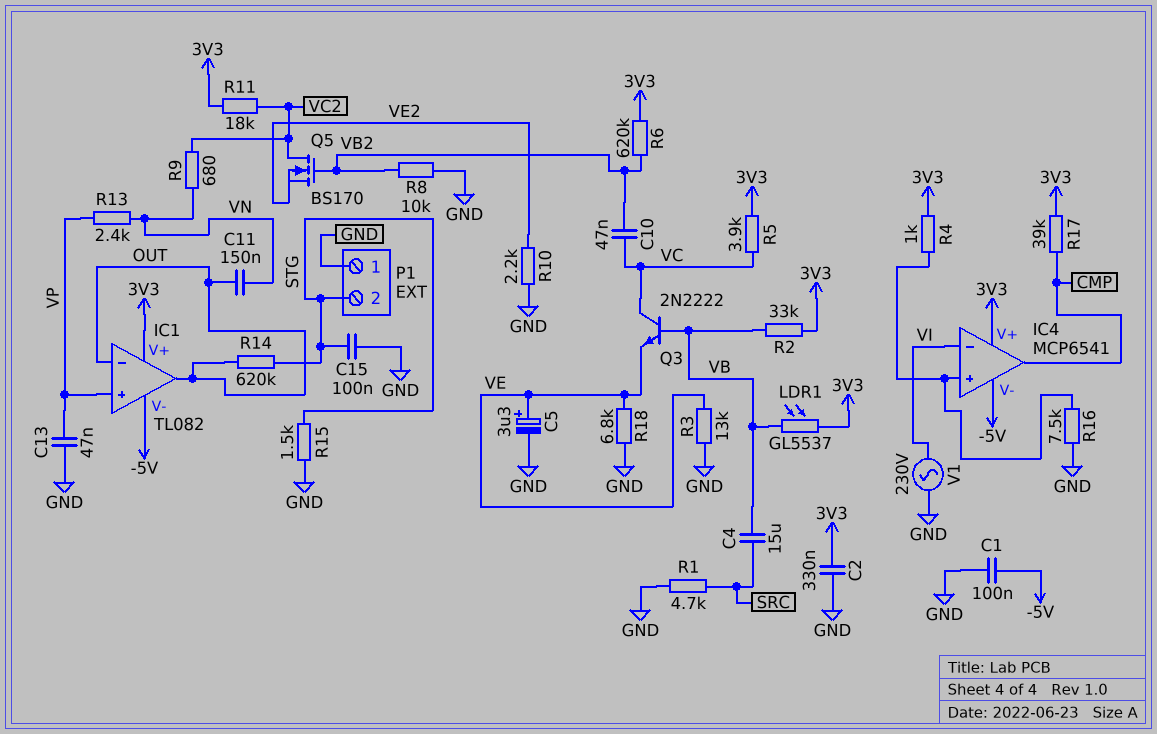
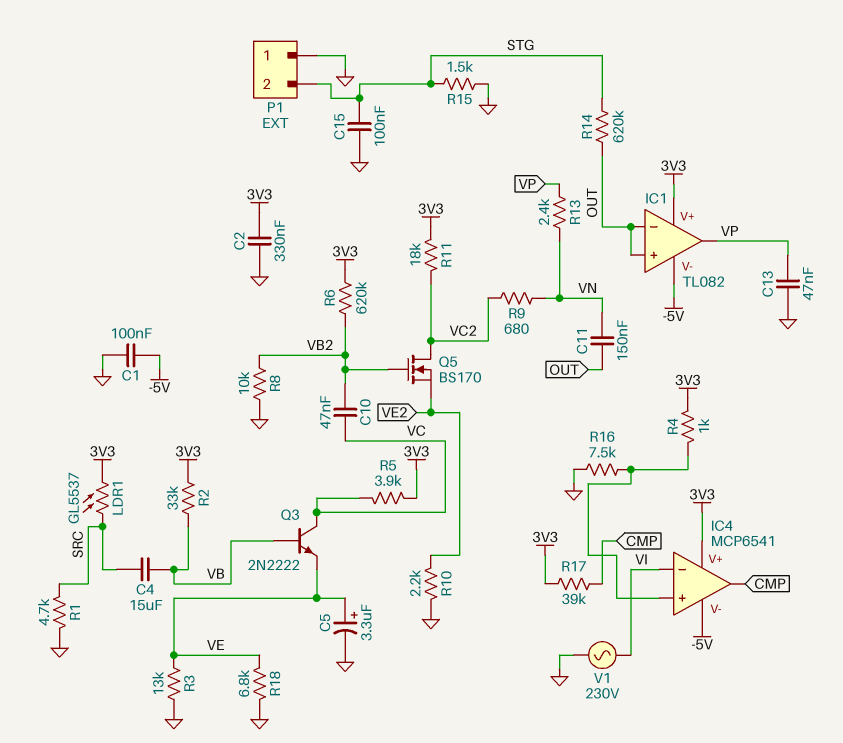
IC1 pin in+: VP -> OUT
IC1 pin out: OUT -> VP
LDR1: GL5537 (3V3, VB) -> GL5537 (3V3, SRC)

